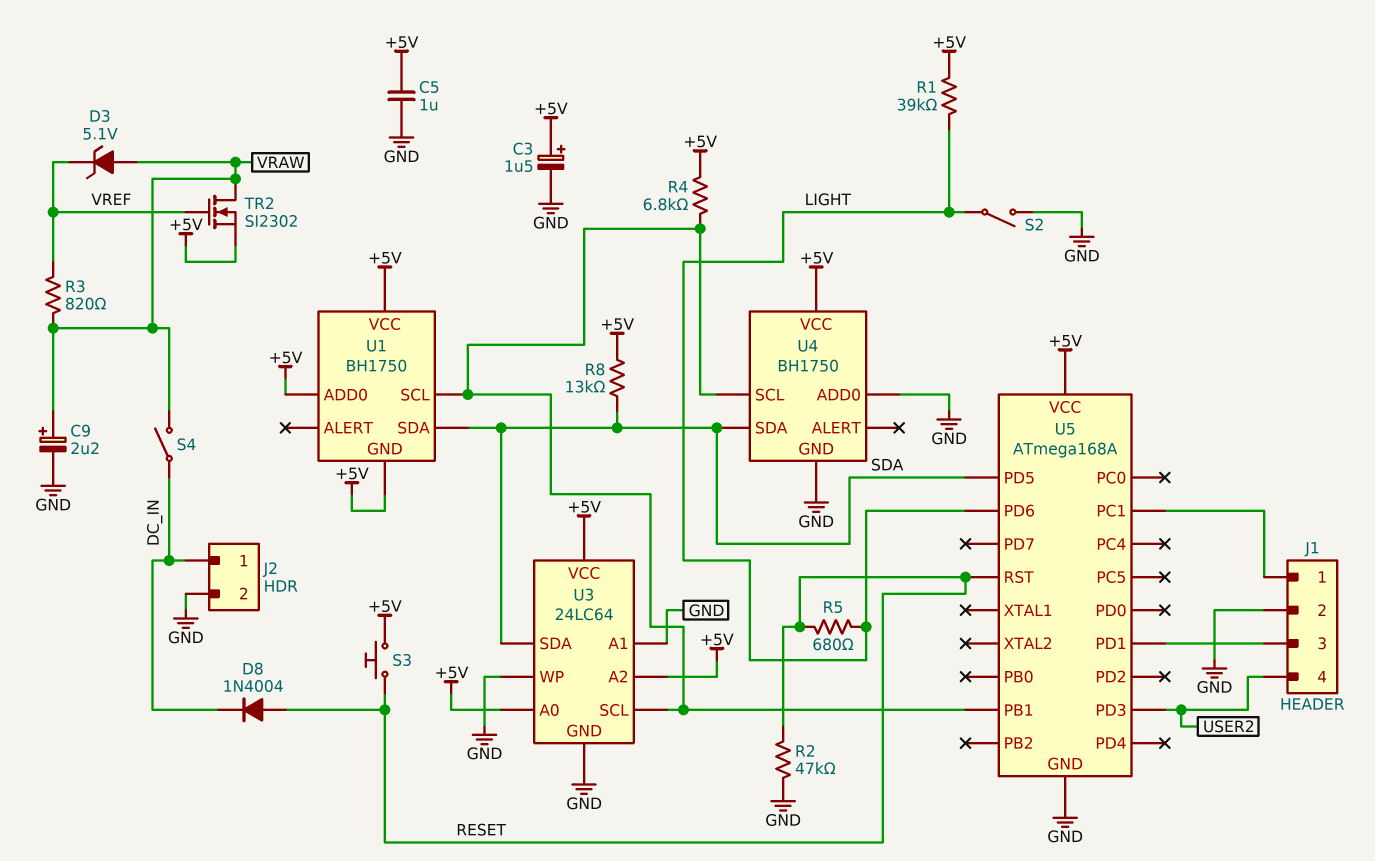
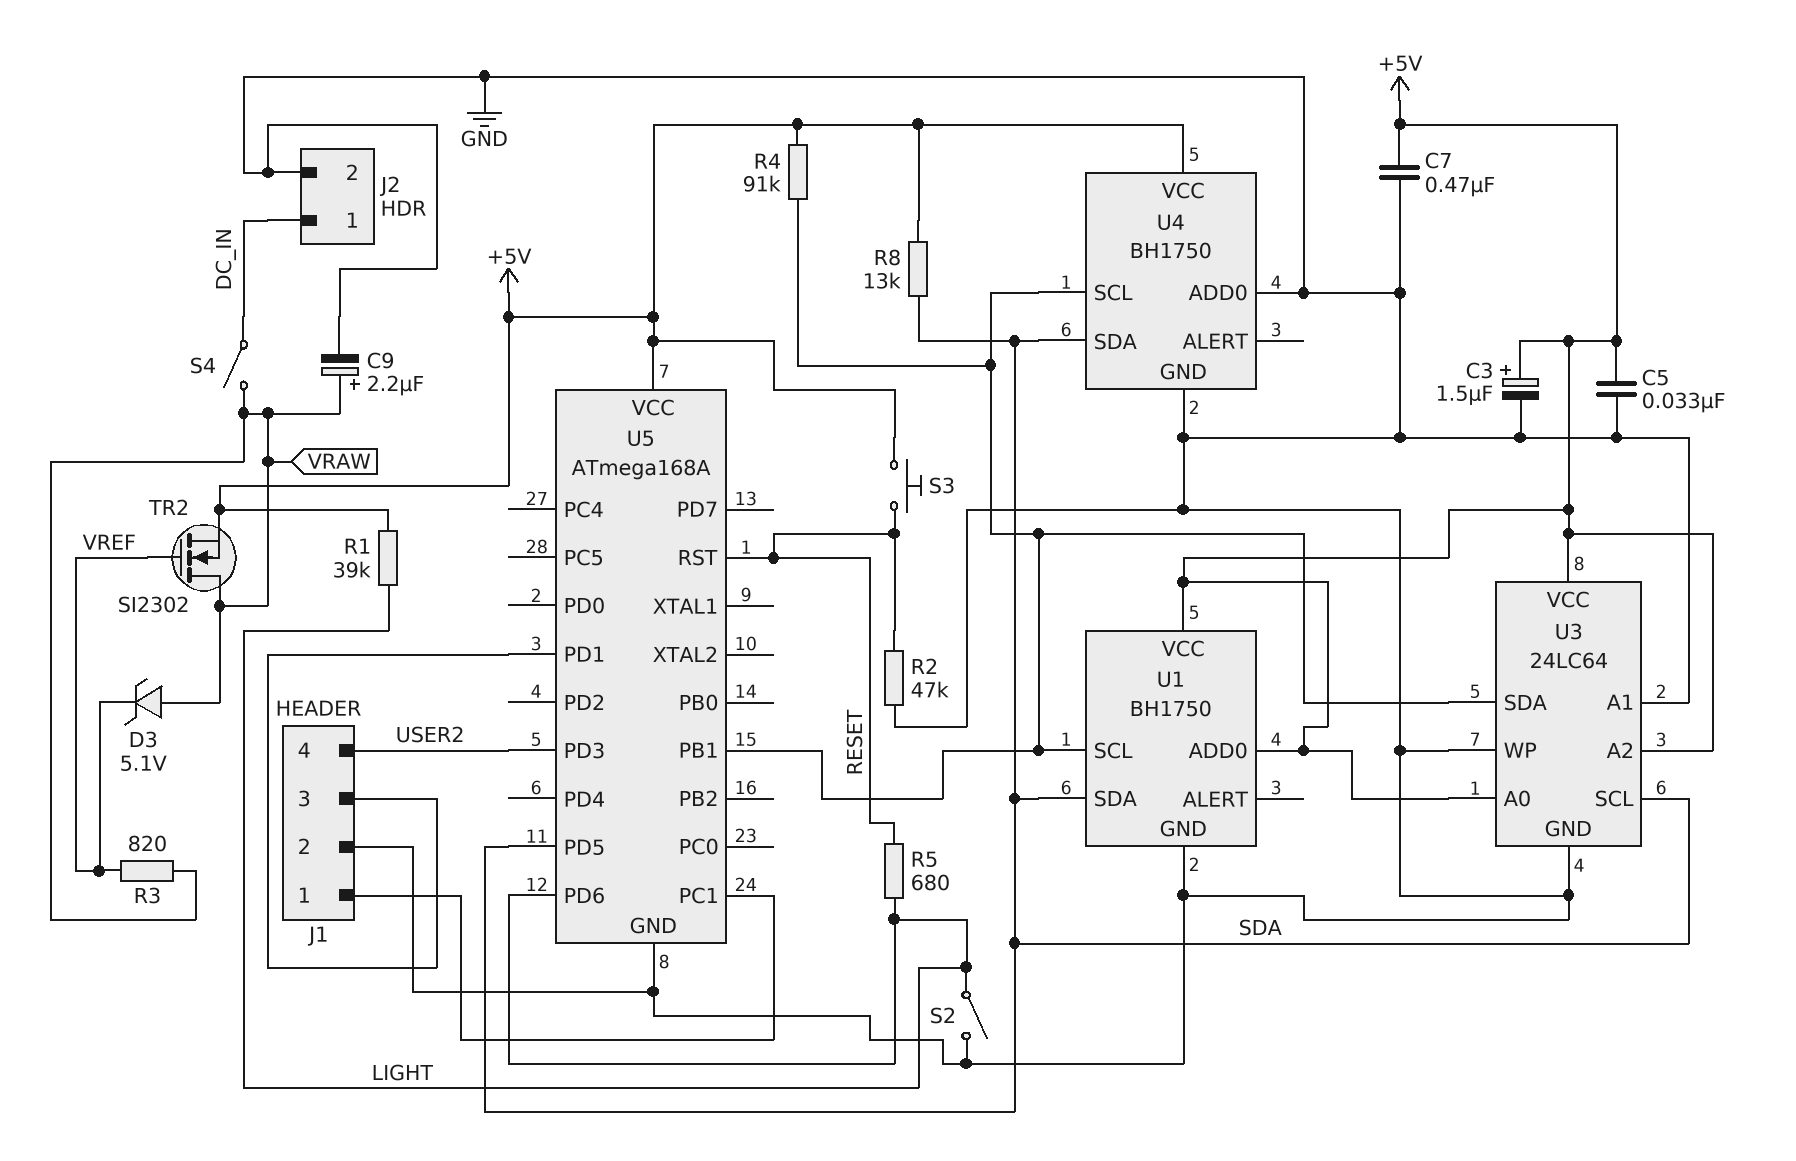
C5: 1uF (+5V, GND) -> 33nF (+5V, GND)
C7: none -> 470nF (+5V, GND)
D8: diode 1N4004 (A RESET, K DC_IN) -> none
R4: 6.8k (+5V, U1/SCL) -> 91k (+5V, U1/SCL)
U1 pin GND: +5V -> GND
U3 pin SCL: U1/SCL -> SDA
U3 pin SDA: SDA -> U1/SCL

